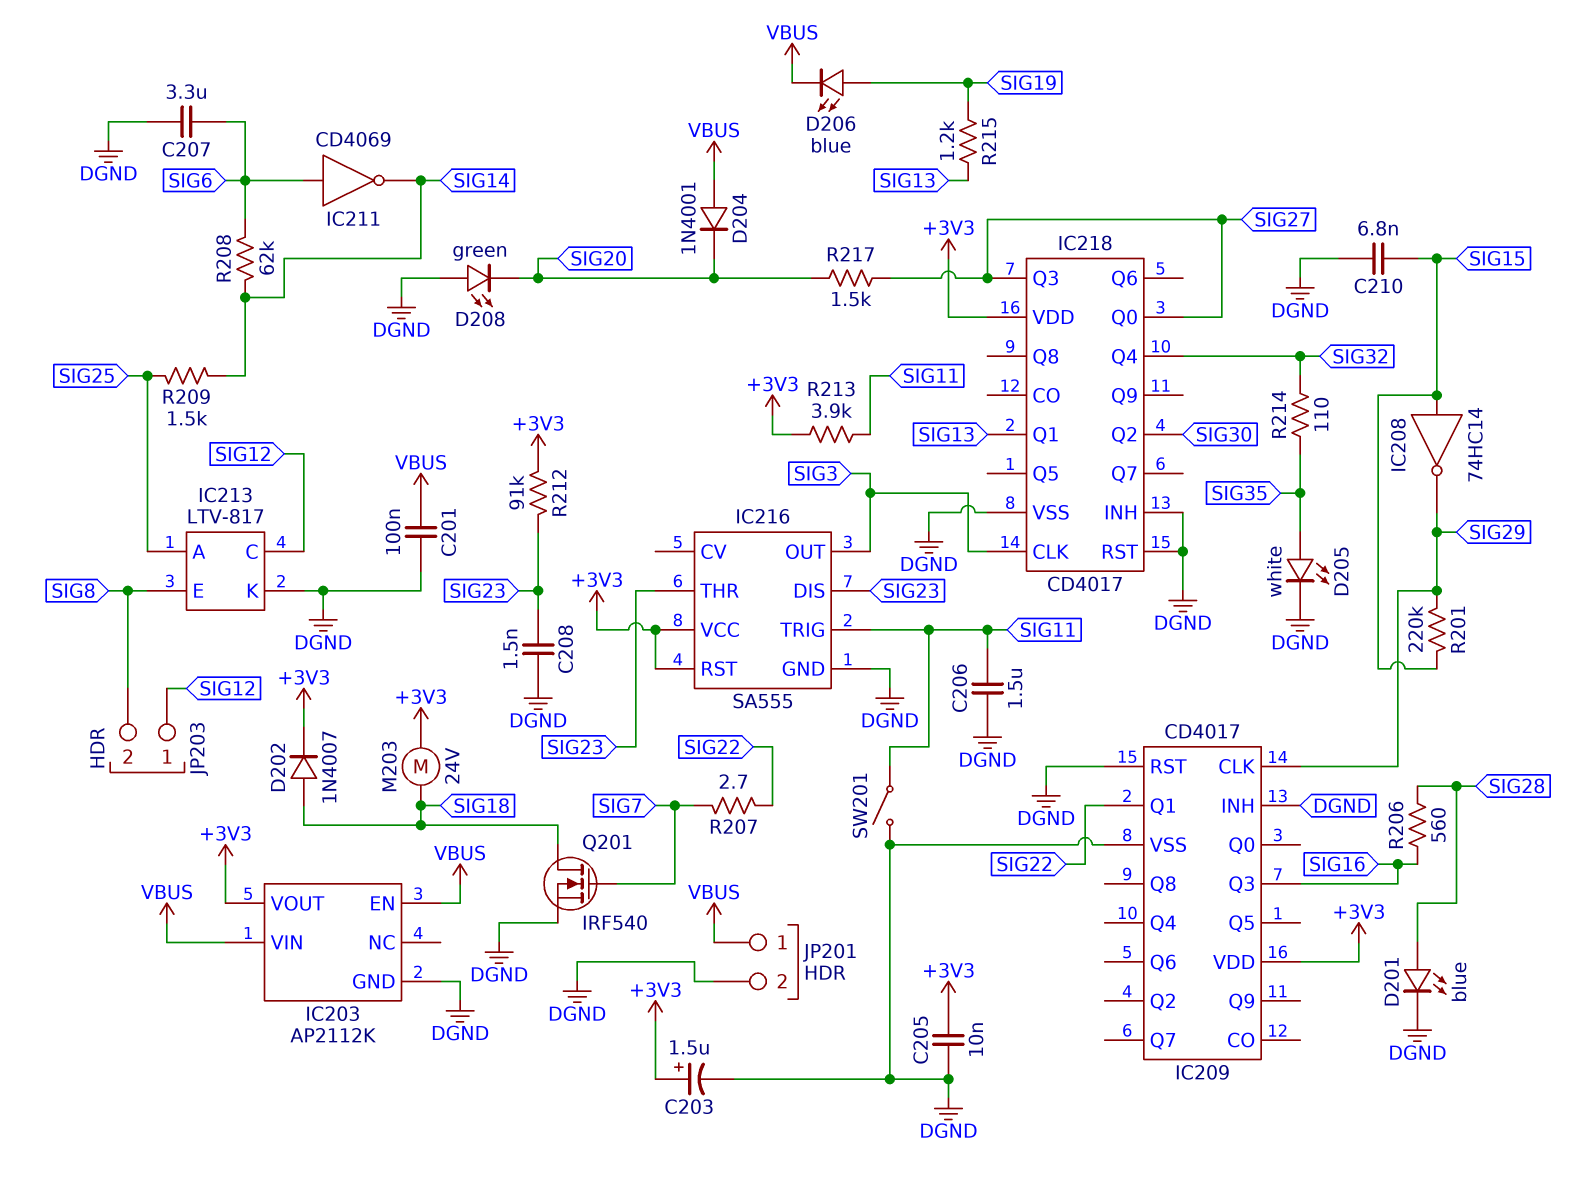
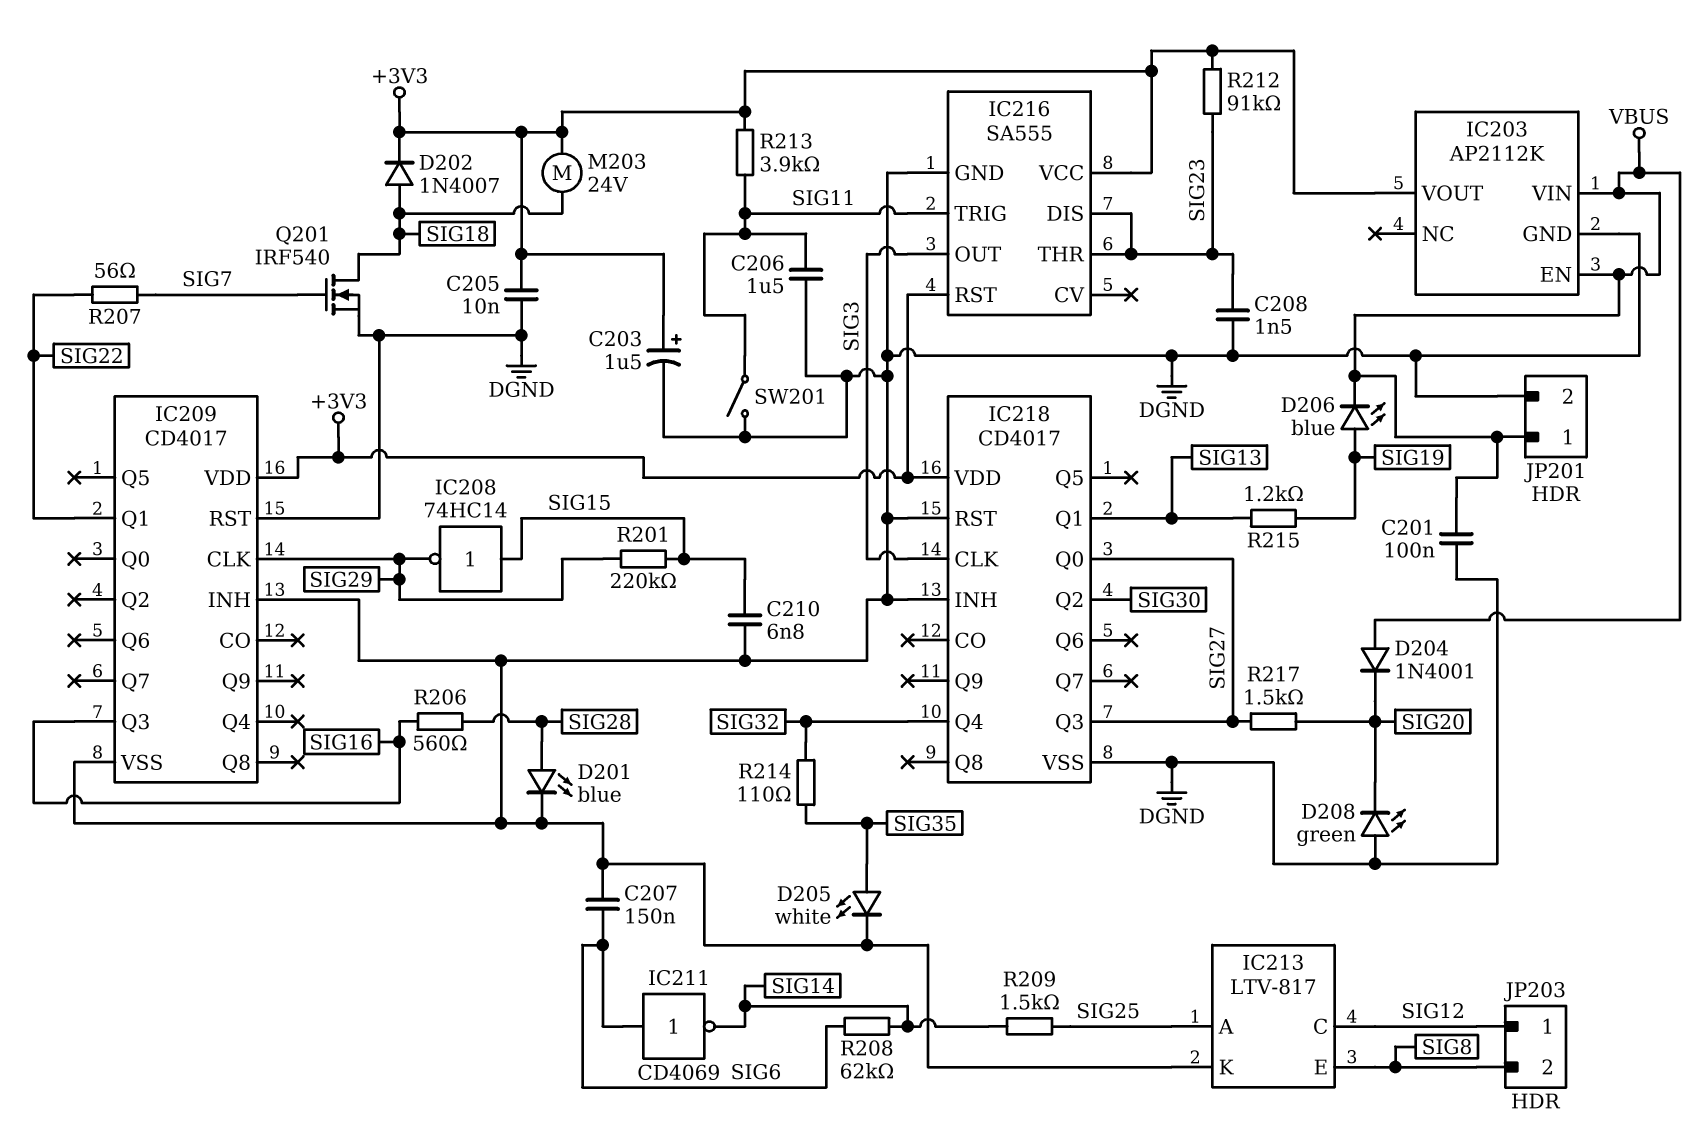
C207: 3.3uF (DGND, SIG6) -> 150nF (DGND, SIG6)
R207: 2.7 (SIG7, SIG22) -> 56 (SIG7, SIG22)

